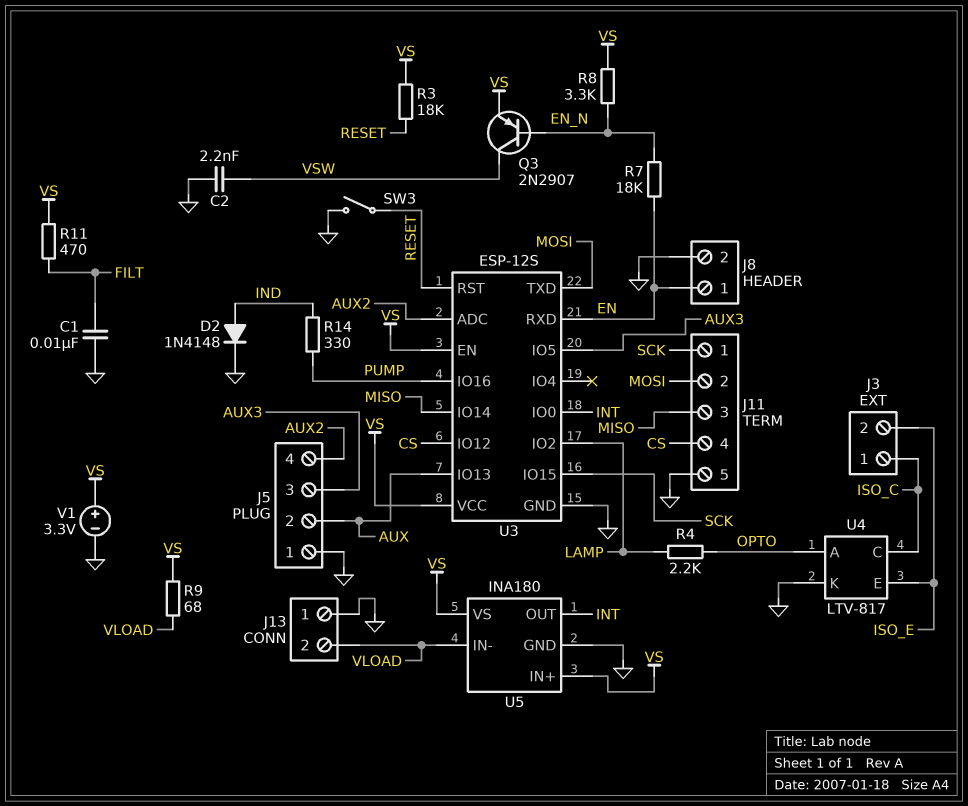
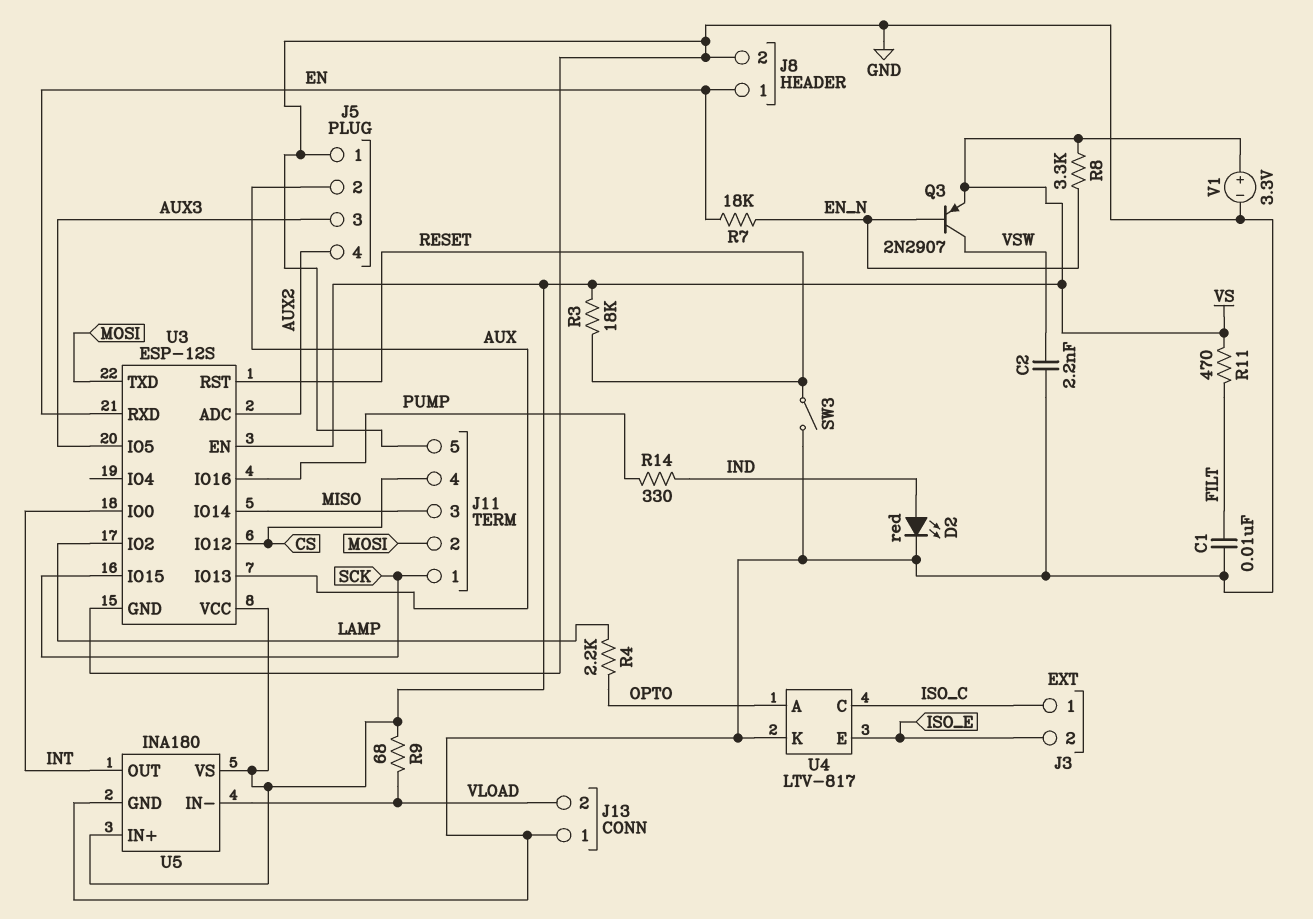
D2: diode 1N4148 (A IND, K GND) -> LED red (A IND, K GND)

